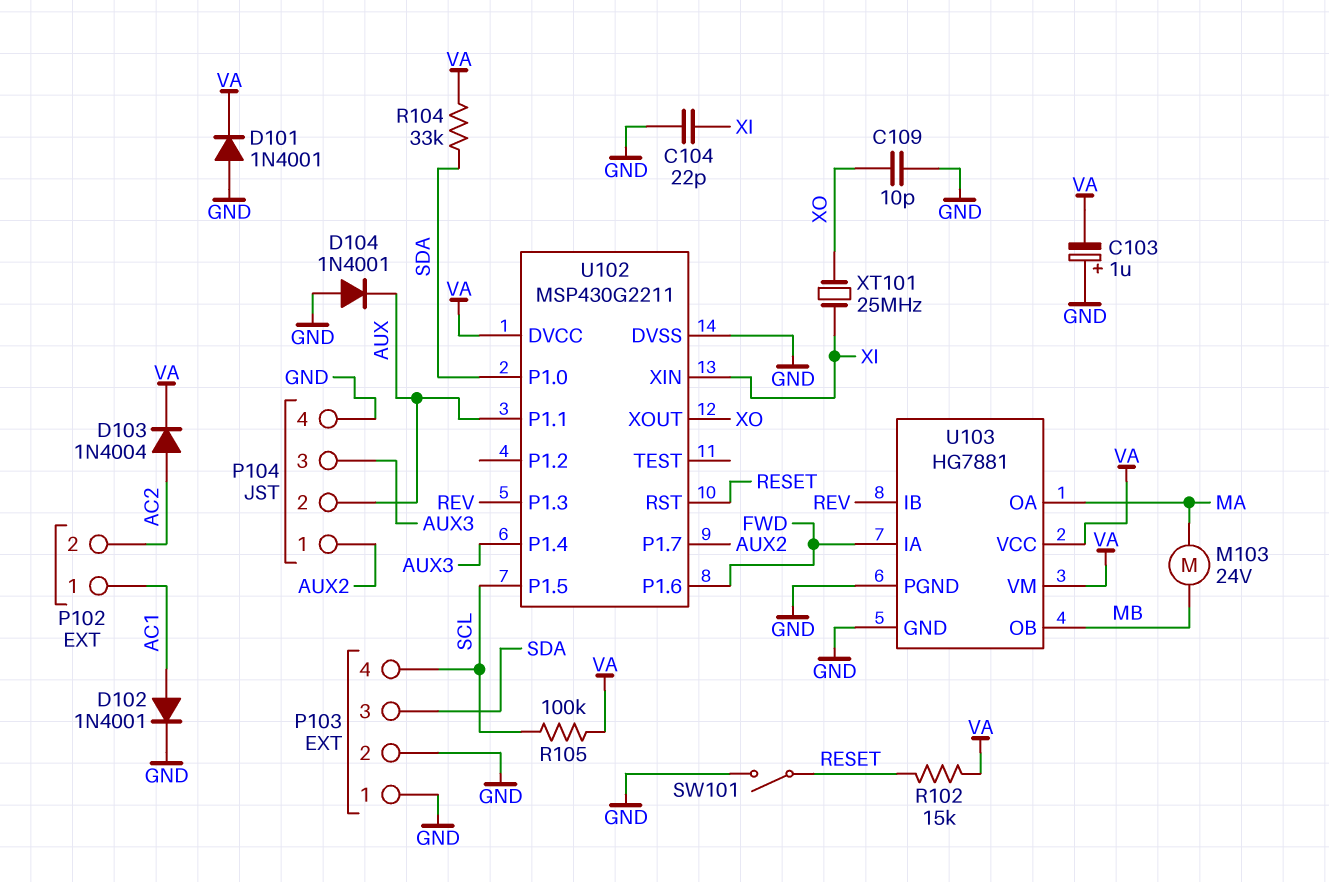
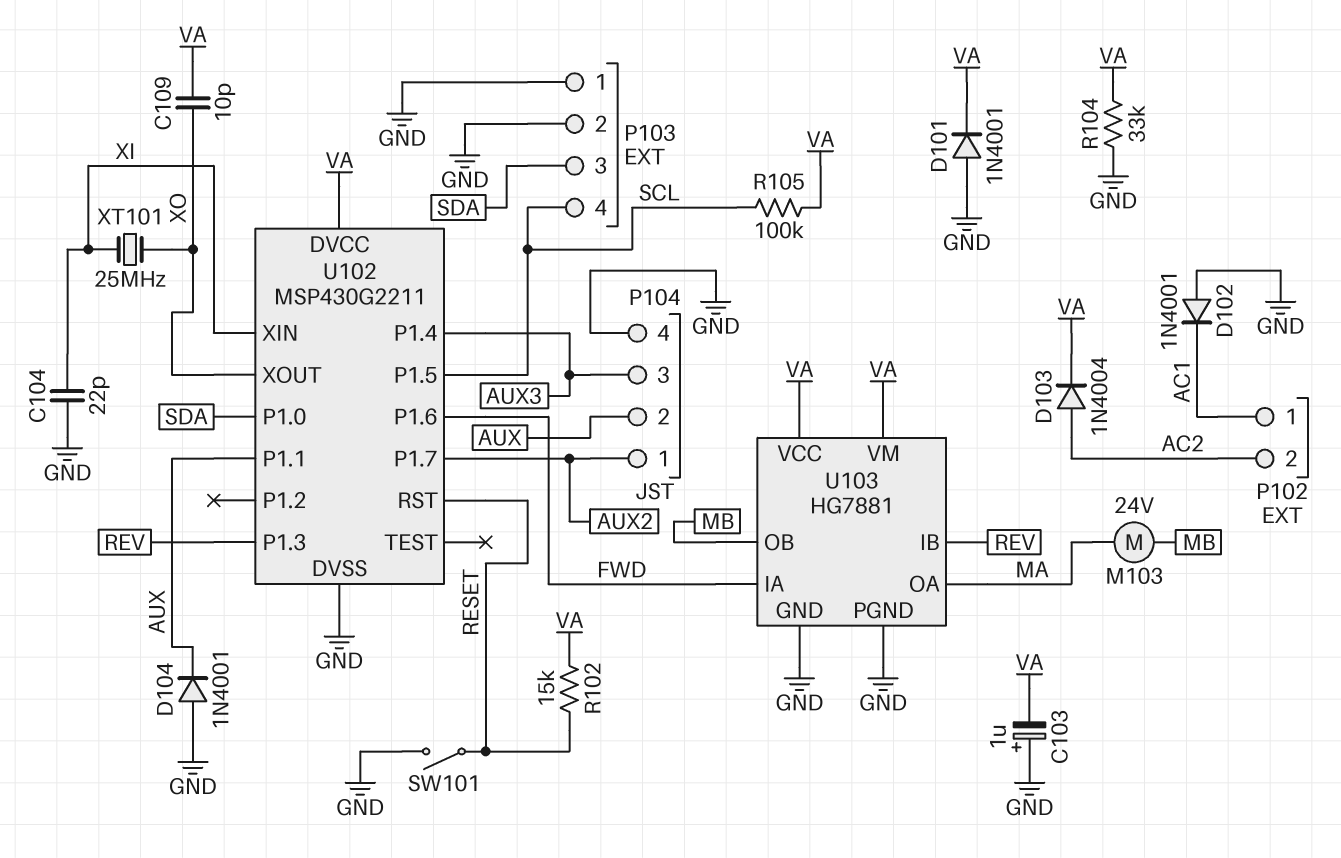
C109: 10pF (GND, XO) -> 10pF (VA, XO)
D102: diode 1N4001 (A AC1, K GND) -> diode 1N4001 (A GND, K AC1)
R104: 33k (SDA, VA) -> 33k (GND, VA)

